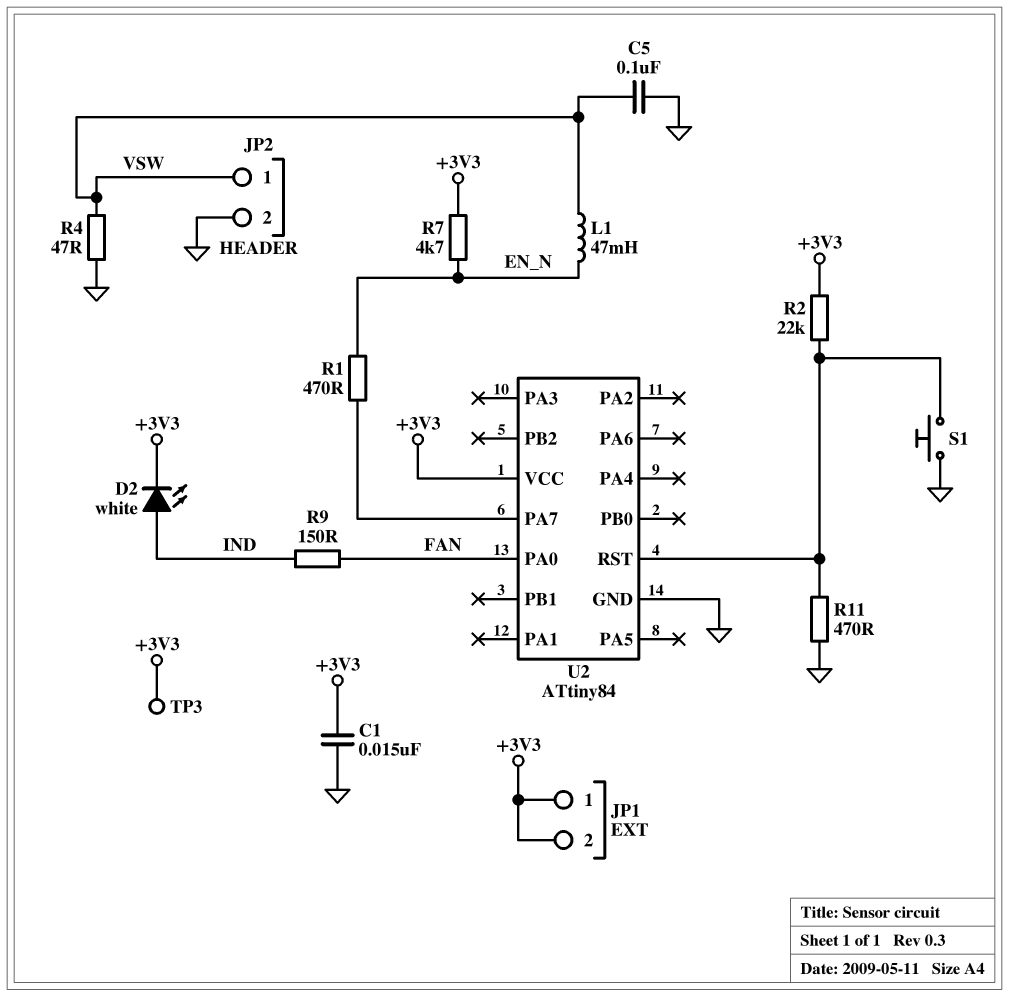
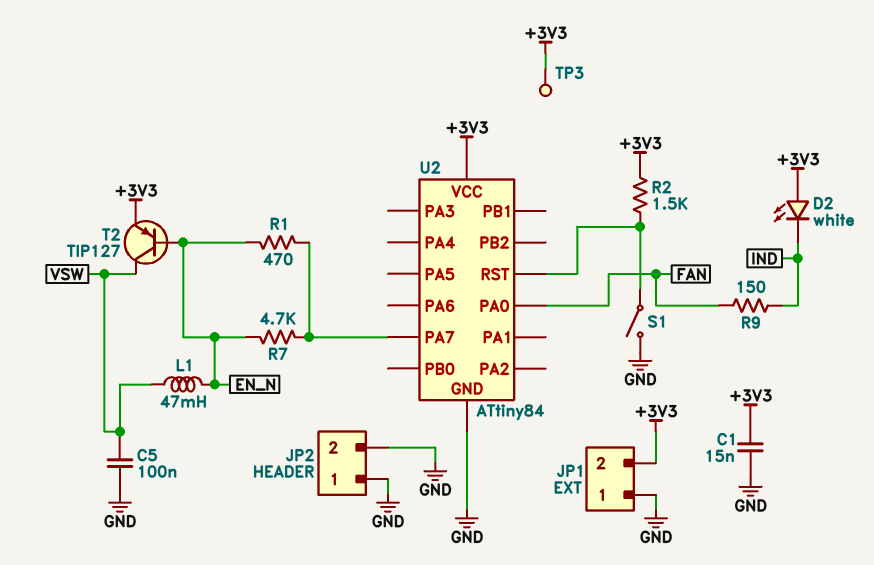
D2: LED white (A IND, K +3V3) -> LED white (A +3V3, K IND)
JP1 pin 1: +3V3 -> GND
JP2 pin 1: VSW -> GND
R2: 22k (+3V3, U2/RST) -> 1.5k (+3V3, U2/RST)
R4: 47 (GND, VSW) -> none
R7: 4.7k (+3V3, EN_N) -> 4.7k (EN_N, U2/PA7)
R11: 470 (GND, U2/RST) -> none
S1: button (GND, U2/RST) -> switch (GND, U2/RST)
T2: none -> PNP TIP127 (B EN_N, C VSW, E +3V3)

